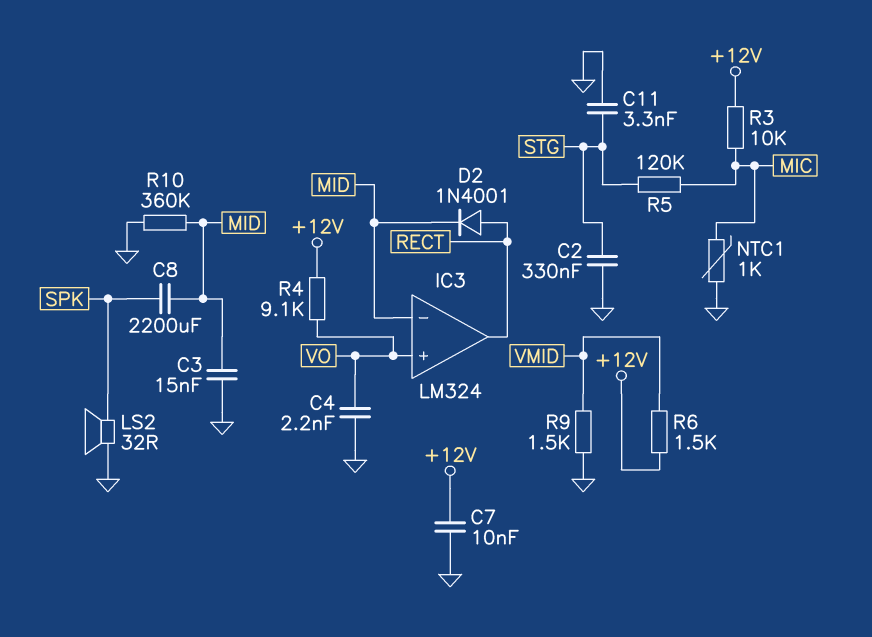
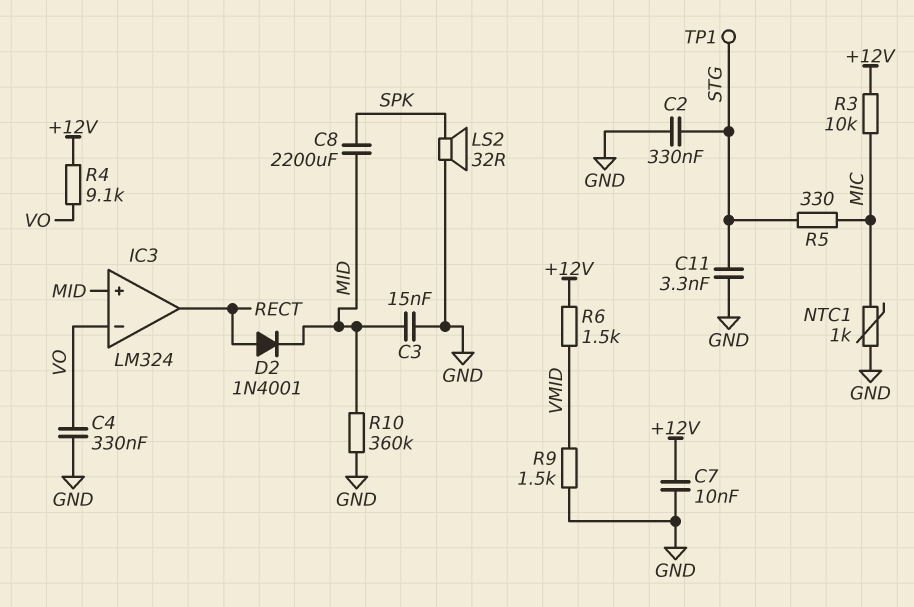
C4: 2.2nF (GND, VO) -> 330nF (GND, VO)
IC3 pin in+: VO -> MID
IC3 pin in-: MID -> VO
R5: 120k (MIC, STG) -> 330 (MIC, STG)
TP1: none -> test point (STG)

